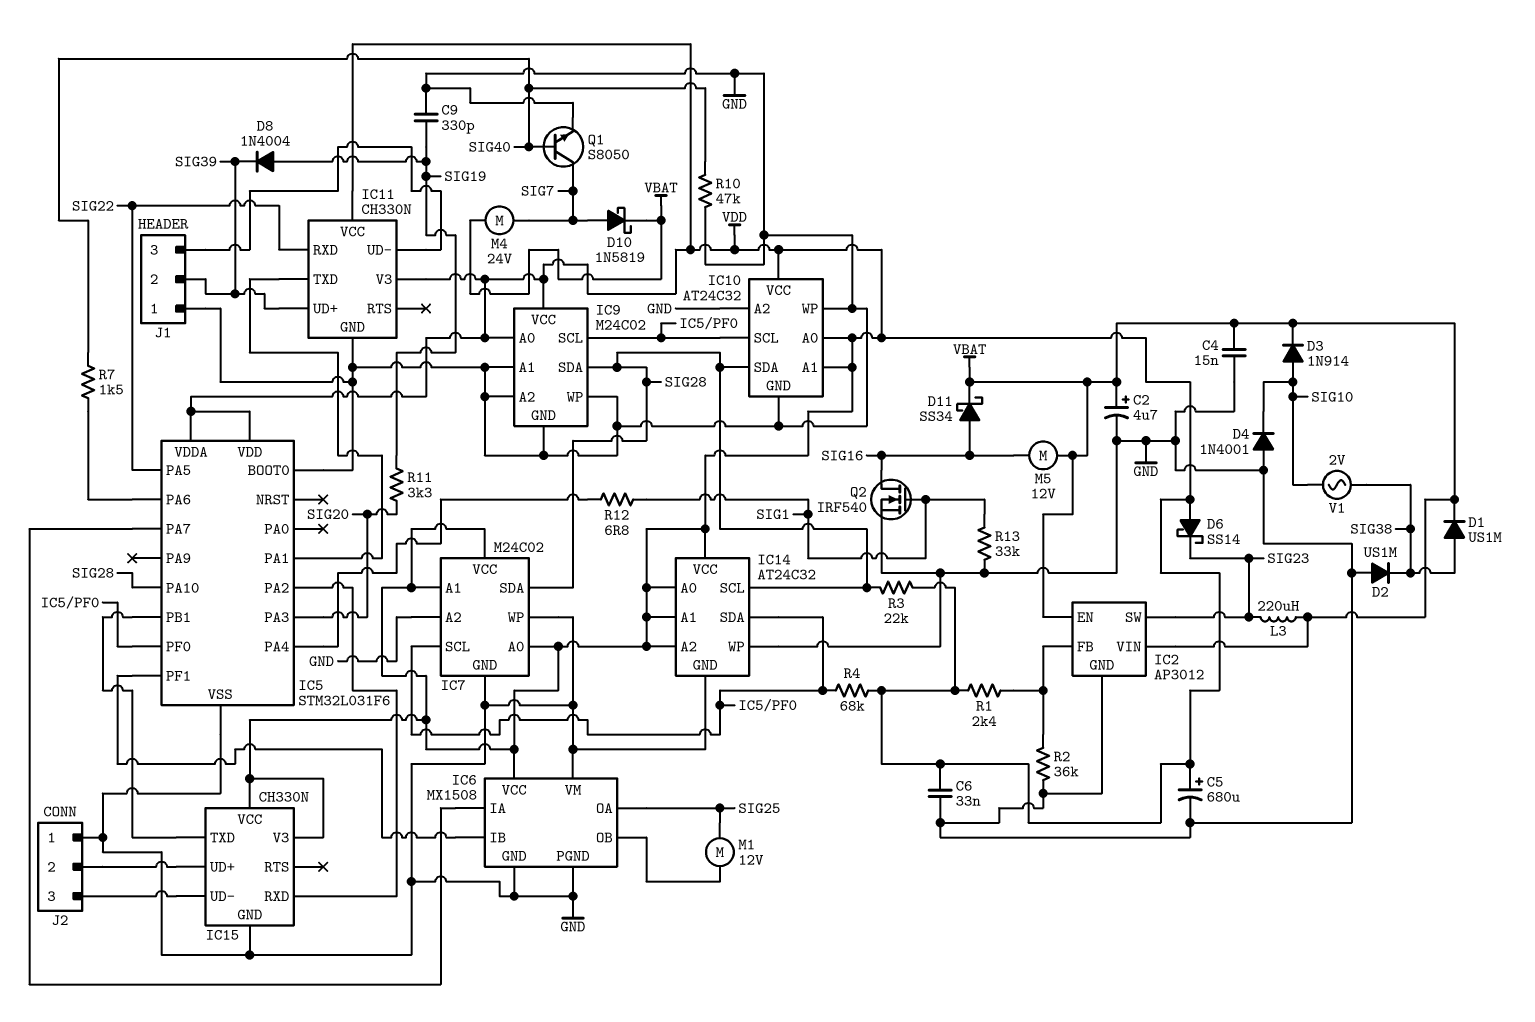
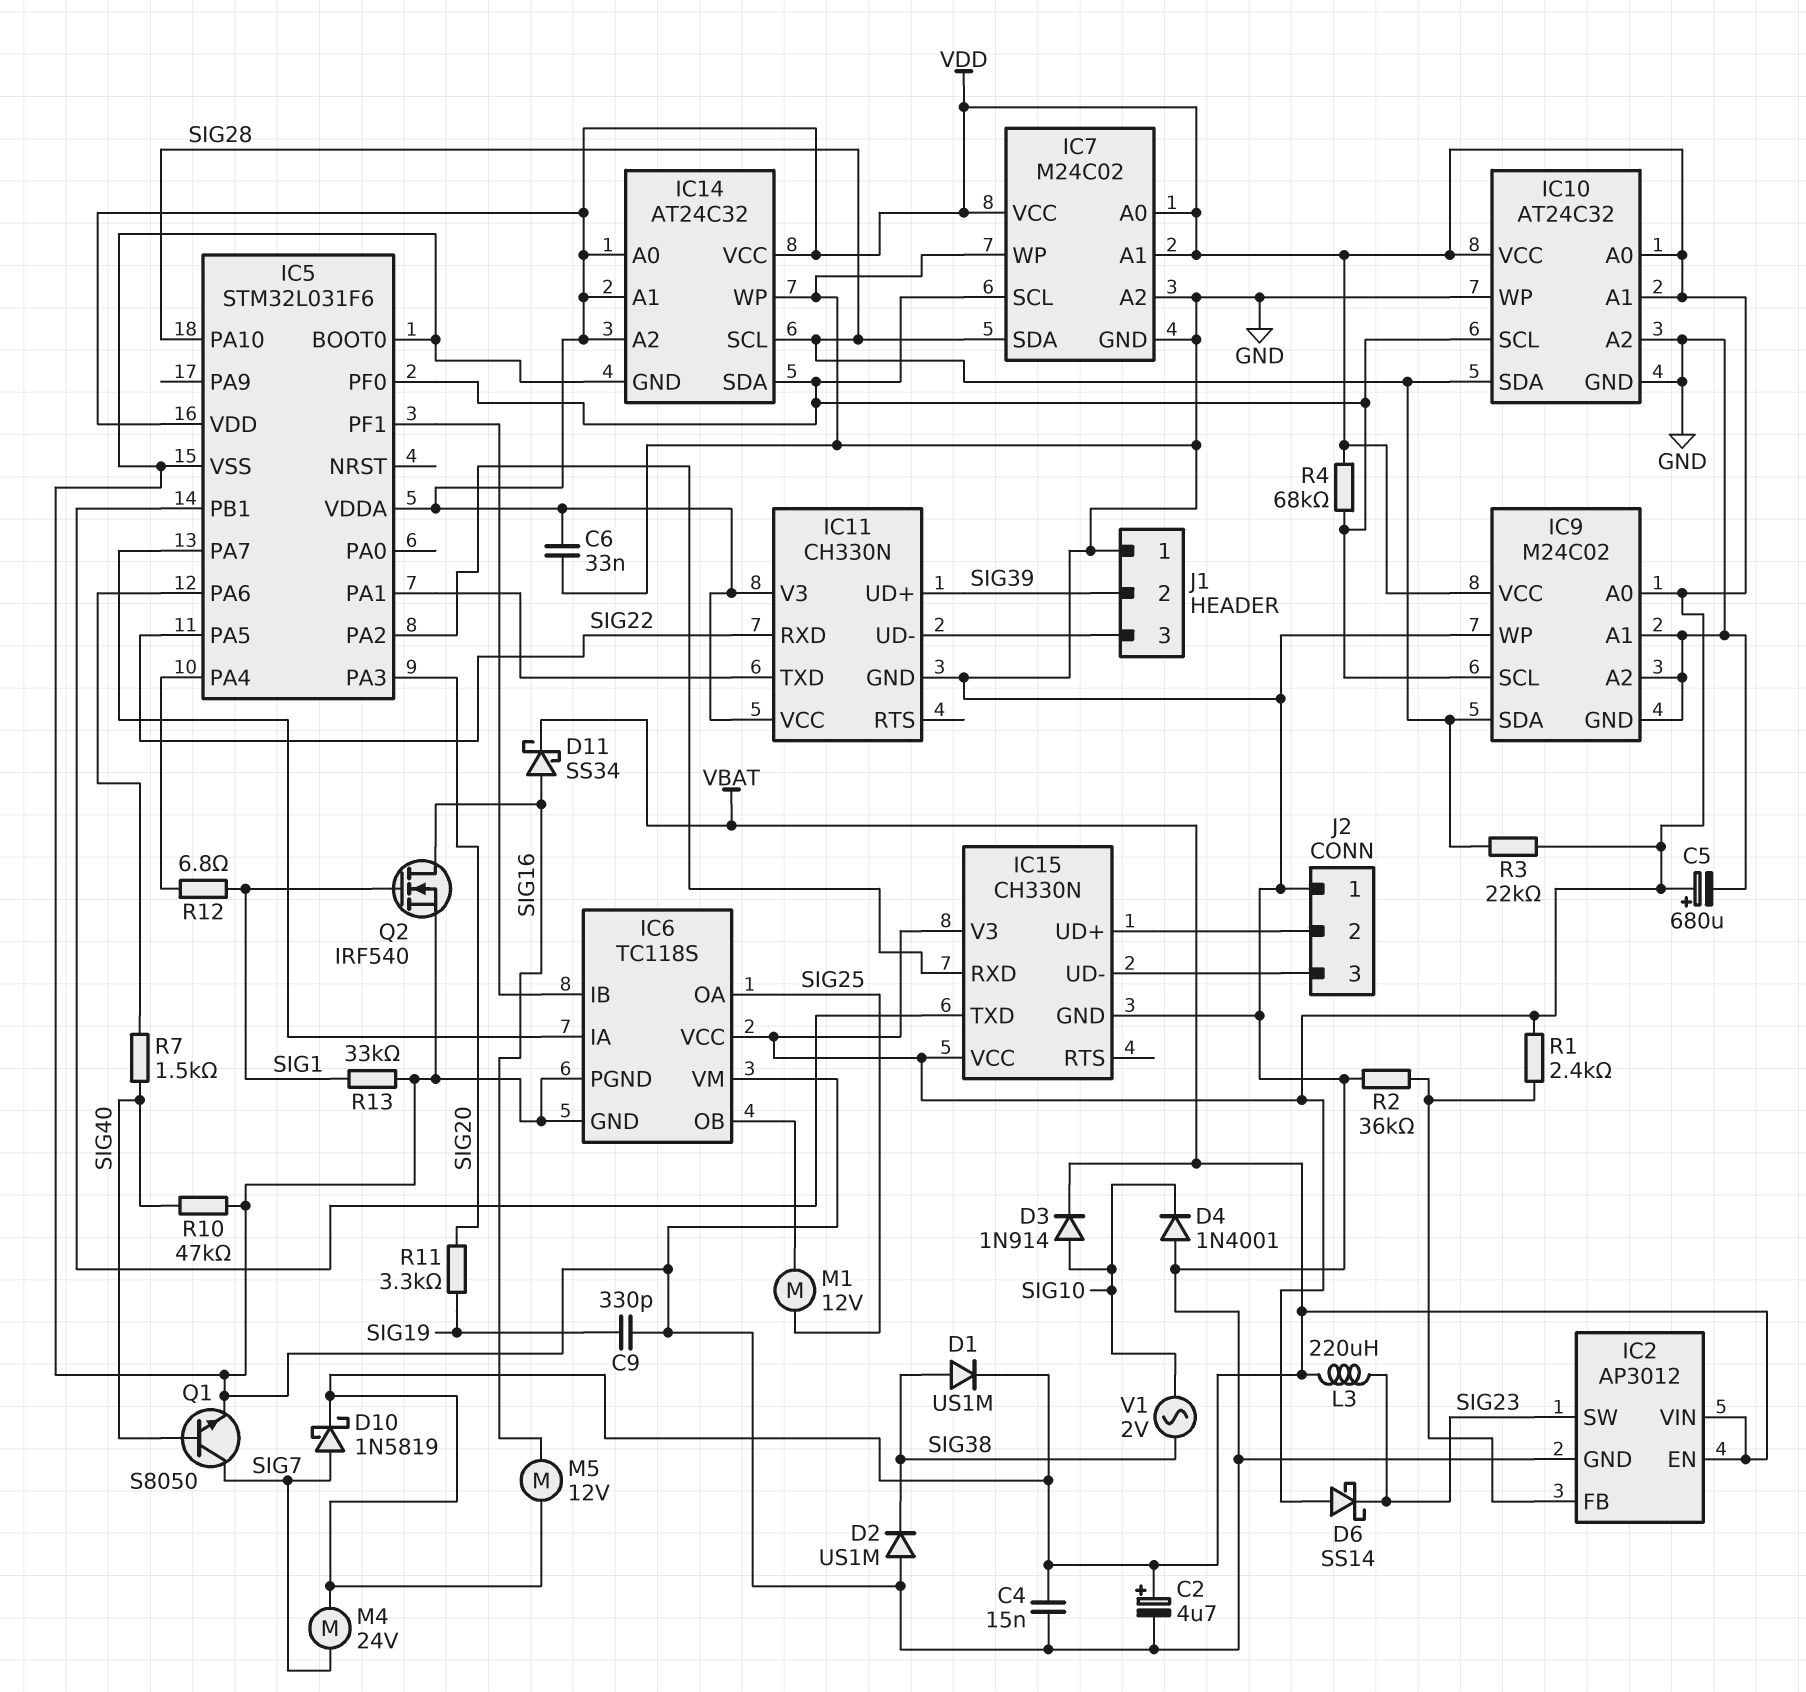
D8: diode 1N4004 (A SIG19, K SIG39) -> none
IC6: MX1508 -> TC118S

